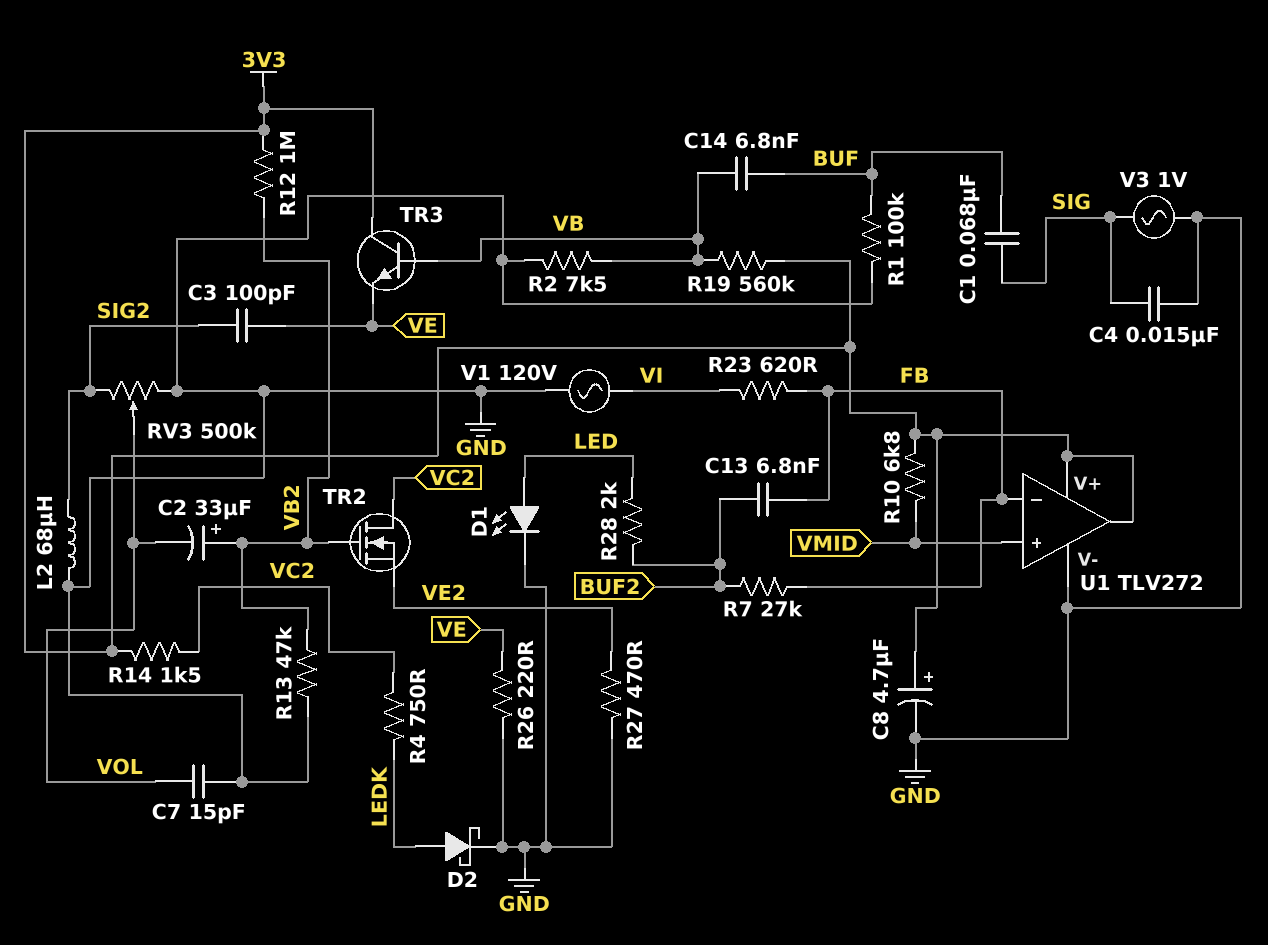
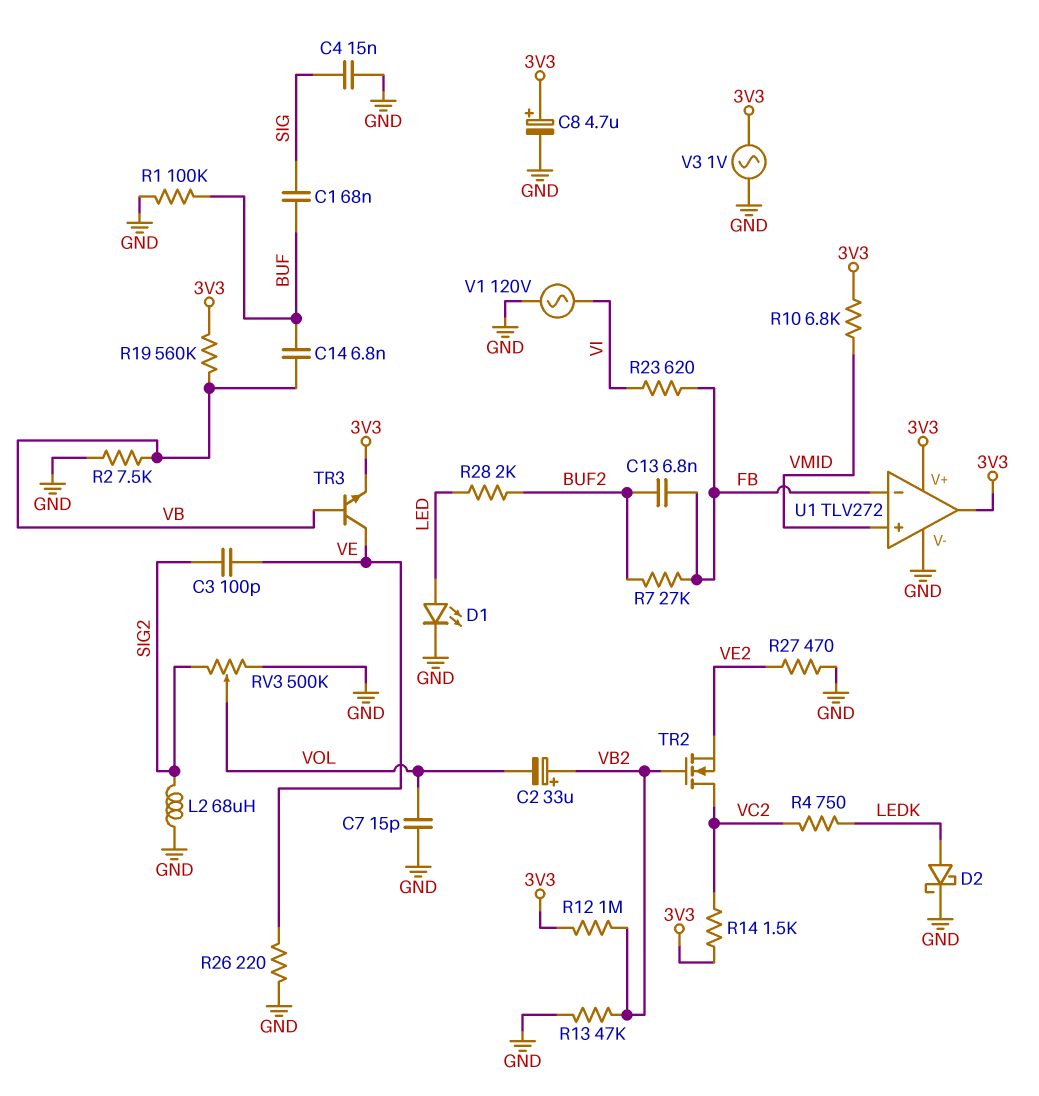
TR3: NPN (B VB, C 3V3, E VE) -> NPN (B VB, C VE, E 3V3)
V3: AC 1V (GND, SIG) -> AC 1V (3V3, GND)

